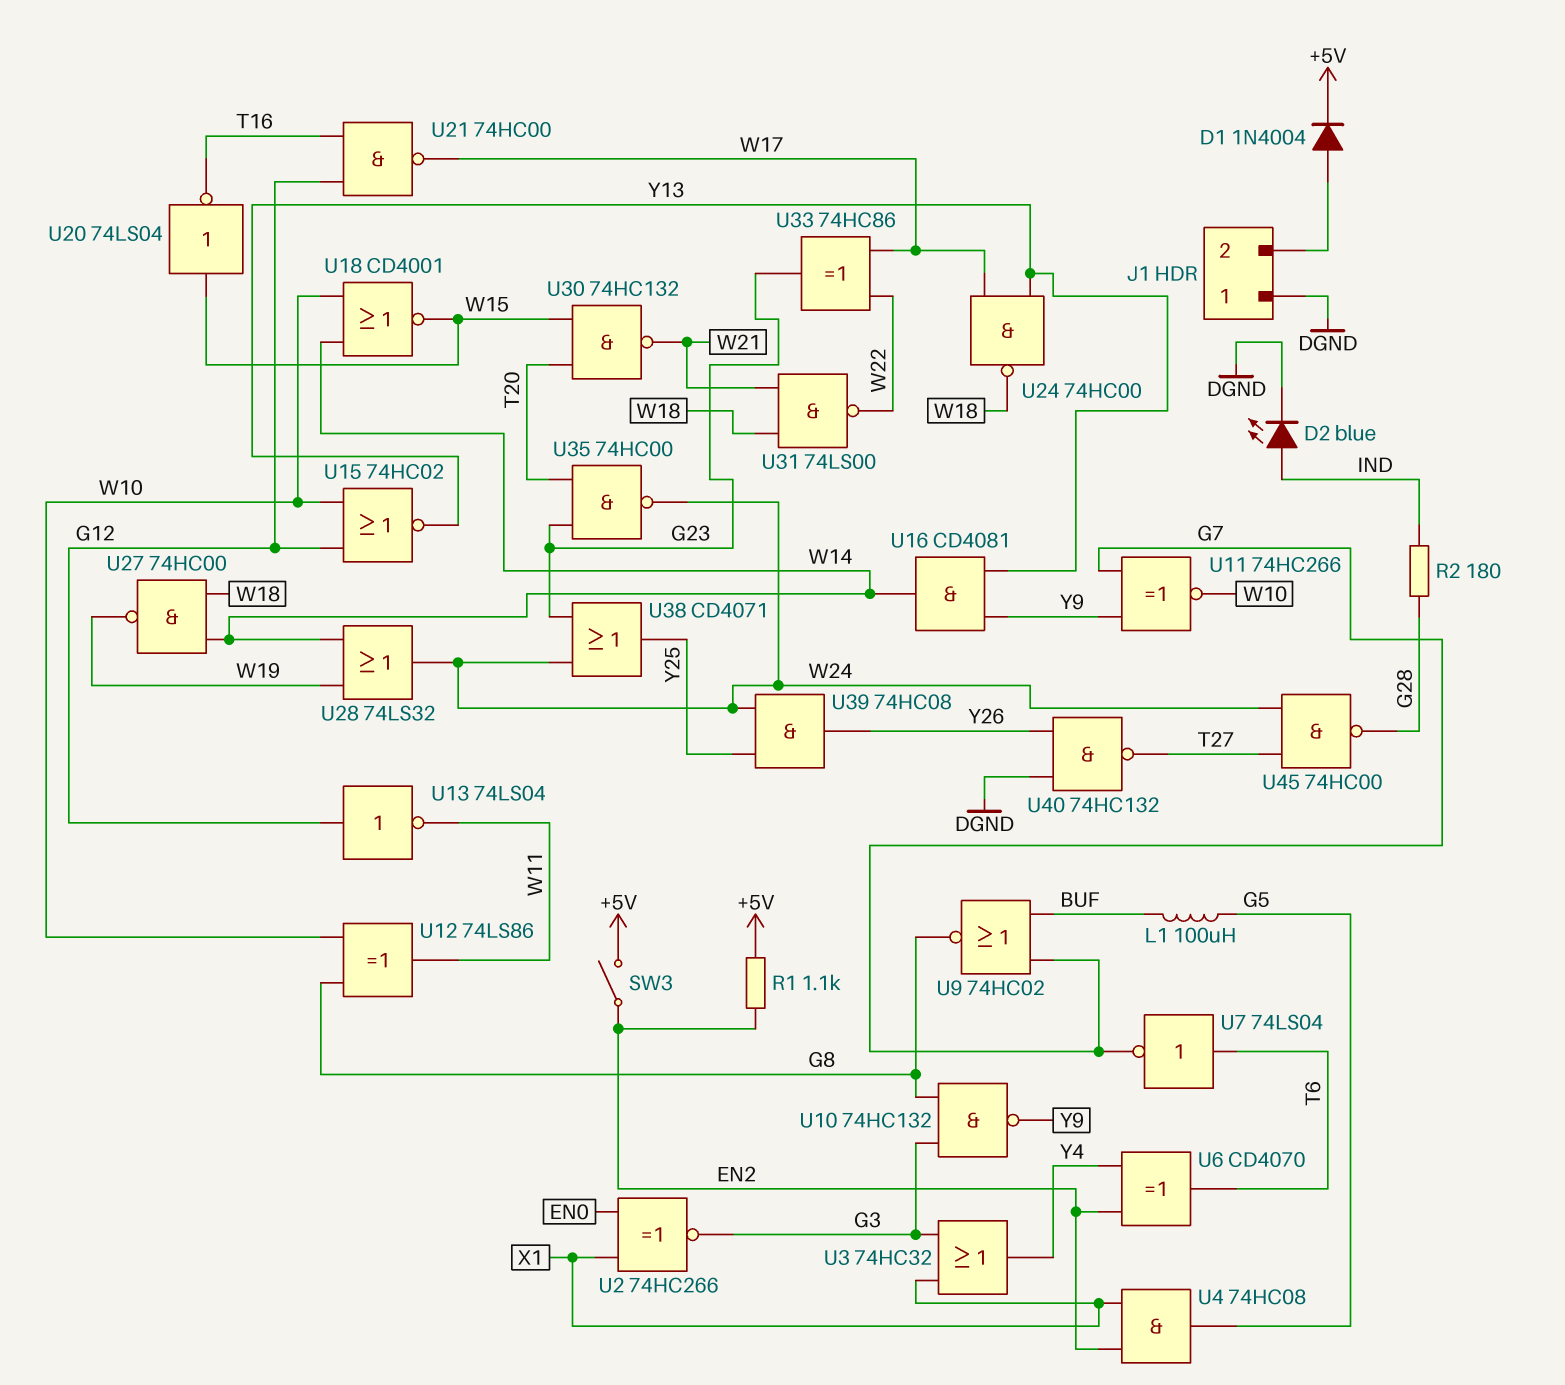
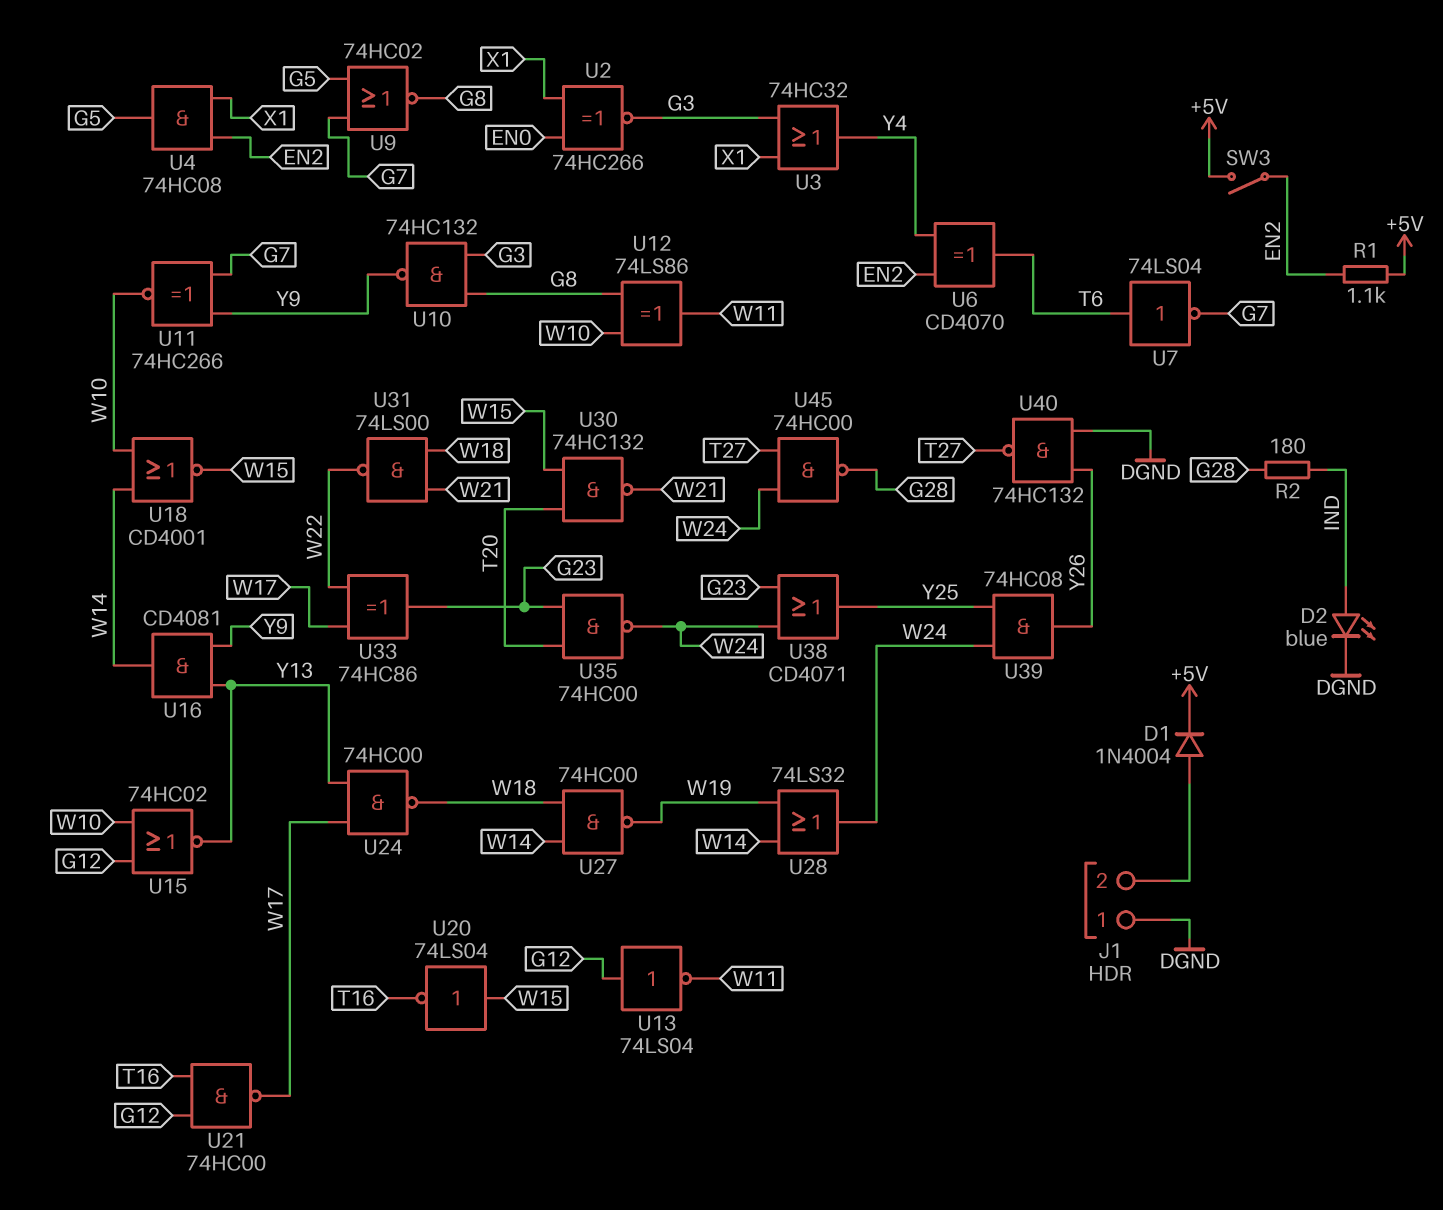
L1: 100uH (BUF, G5) -> none
U9: NOR 74HC02 (in BUF, in G7, out G8) -> NOR 74HC02 (in G5, in G7, out G8)

